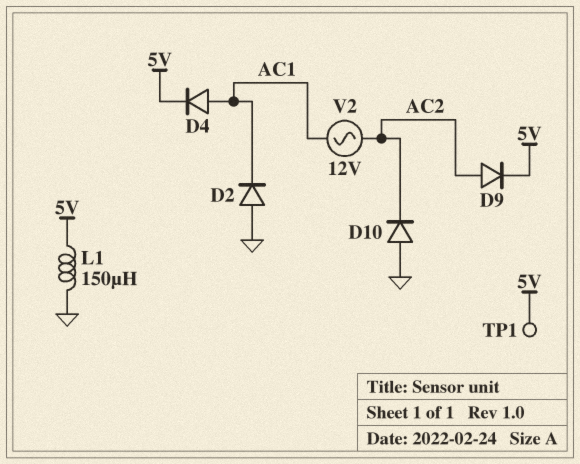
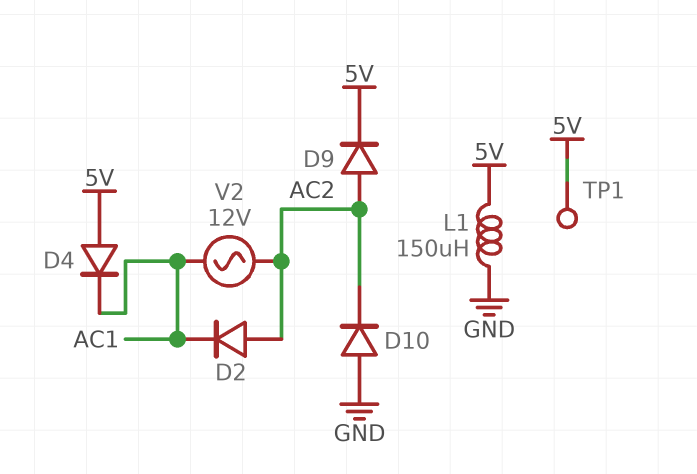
D2: diode (A GND, K AC1) -> diode (A AC2, K AC1)
D4: diode (A AC1, K 5V) -> diode (A 5V, K AC1)

